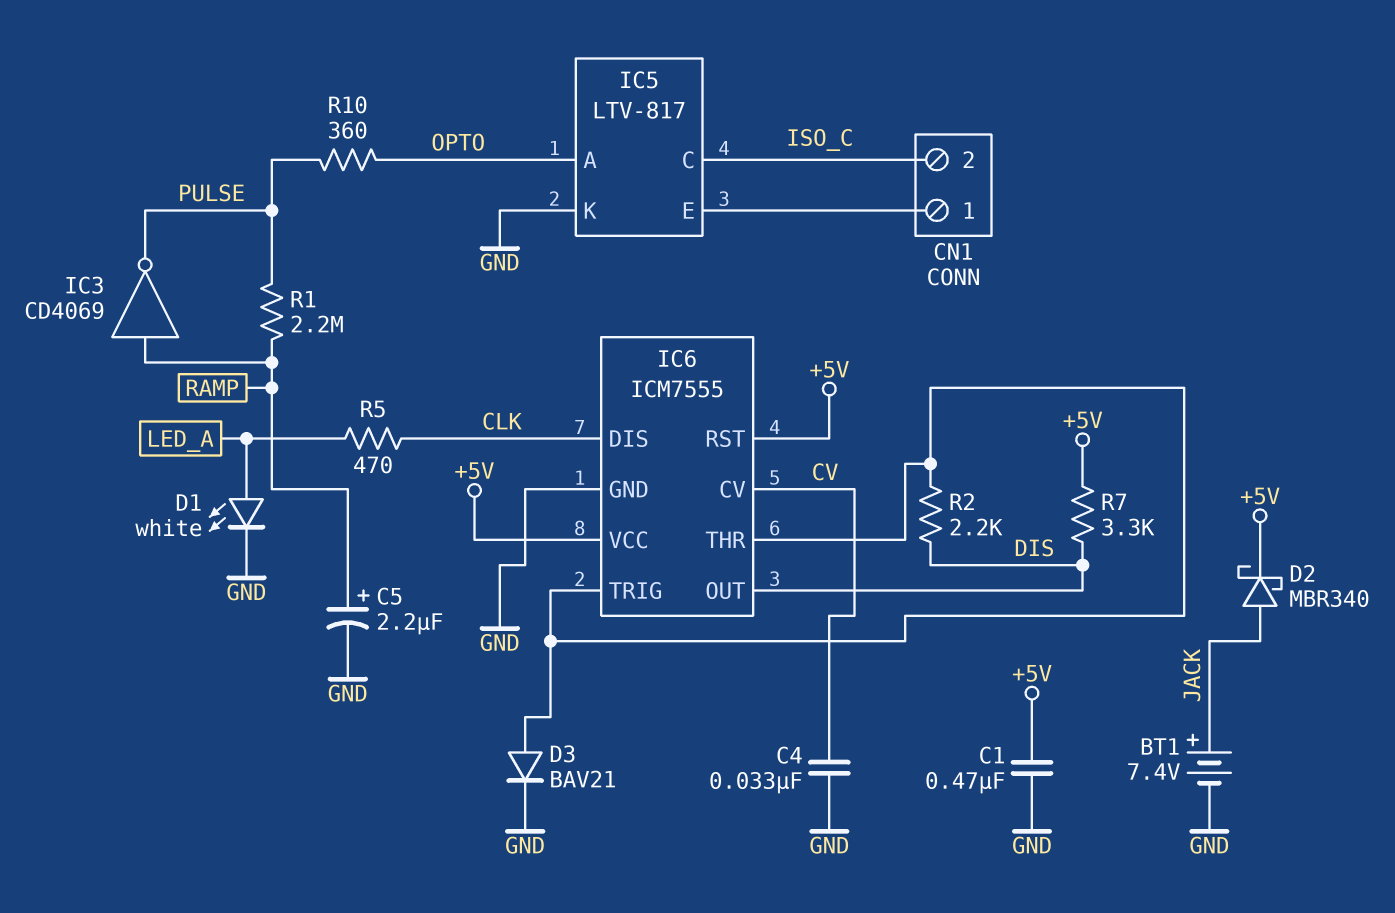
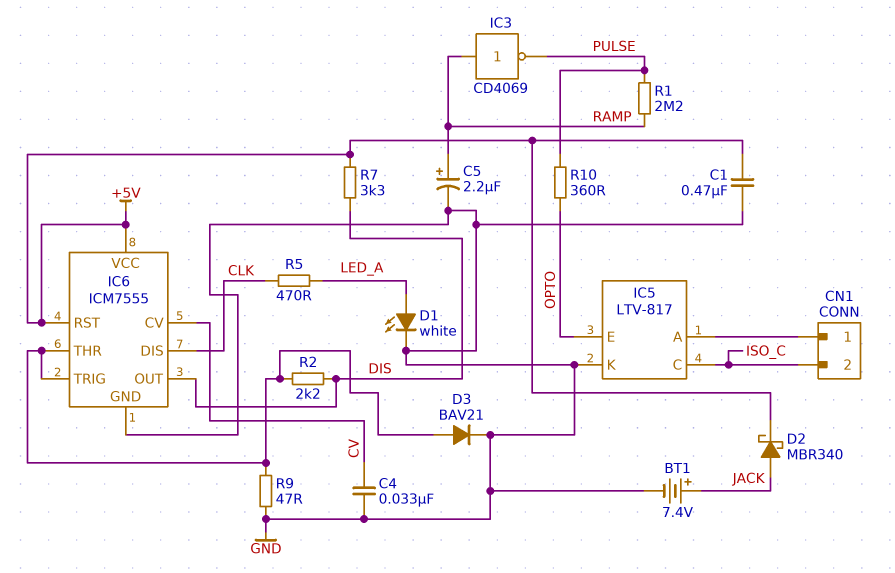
IC5 pin A: OPTO -> CN1/1
IC5 pin E: CN1/1 -> OPTO
R9: none -> 47 (GND, IC6/THR)

